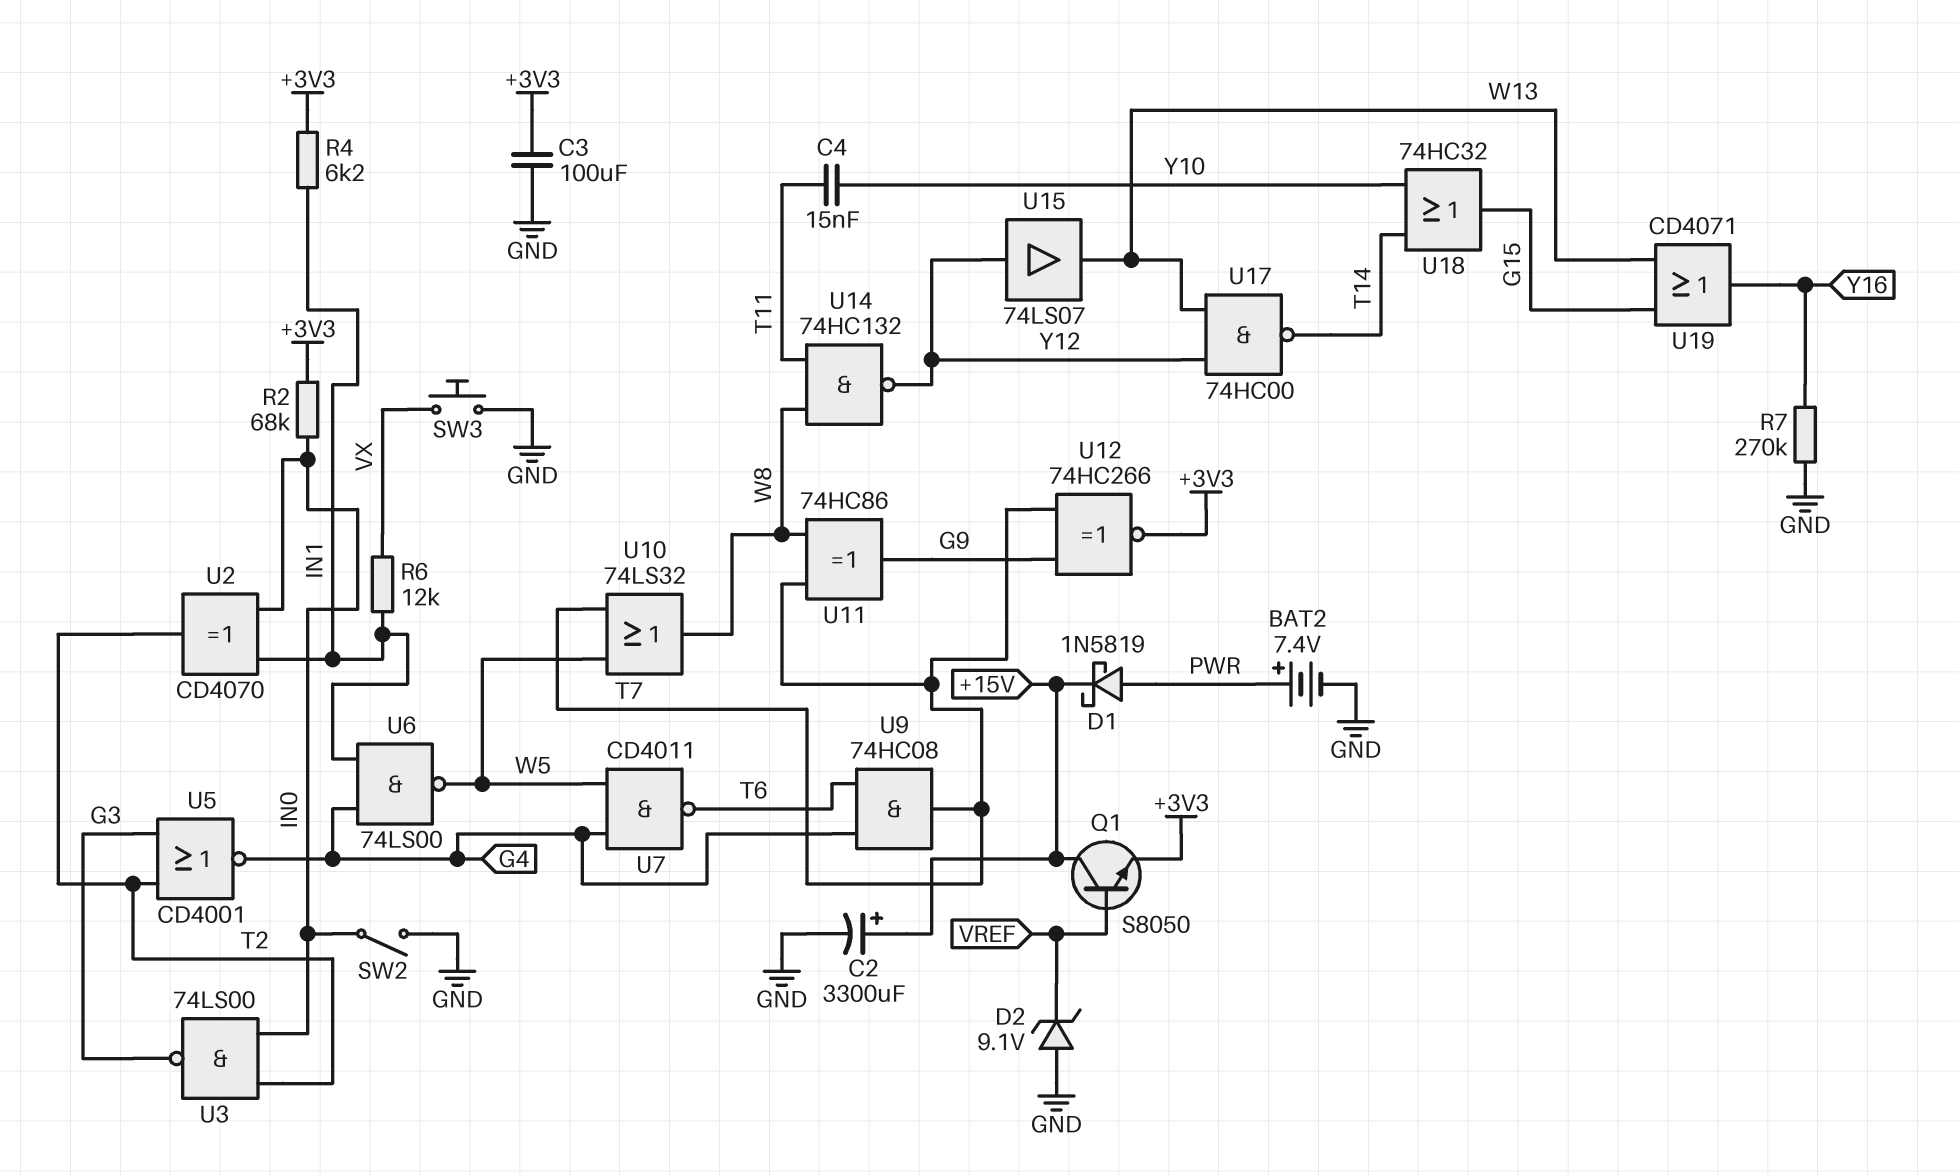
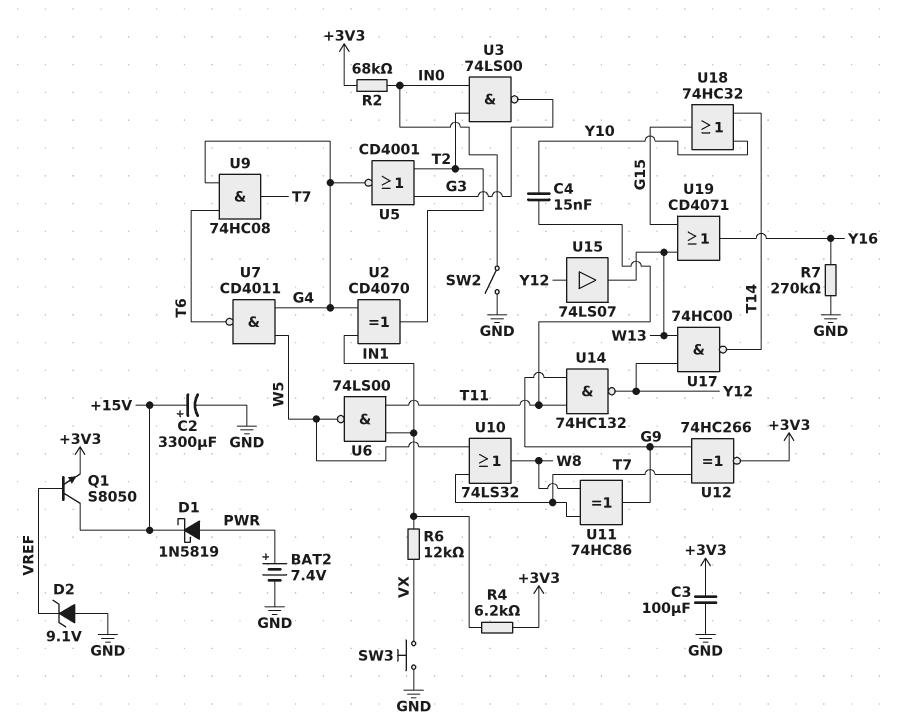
U2: XOR CD4070 (in IN0, in IN1, out T2) -> XOR CD4070 (in G4, in IN1, out T2)
U6: NAND 74LS00 (in G4, in IN1, out W5) -> NAND 74LS00 (in IN1, in T11, out W5)
U14: NAND 74HC132 (in T11, in W8, out Y12) -> NAND 74HC132 (in G9, in T11, out Y12)

